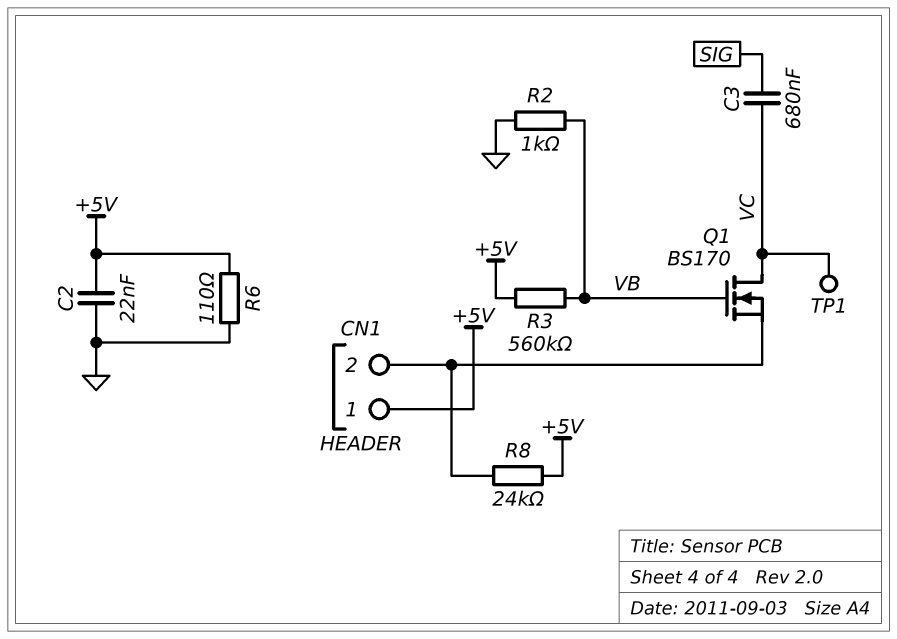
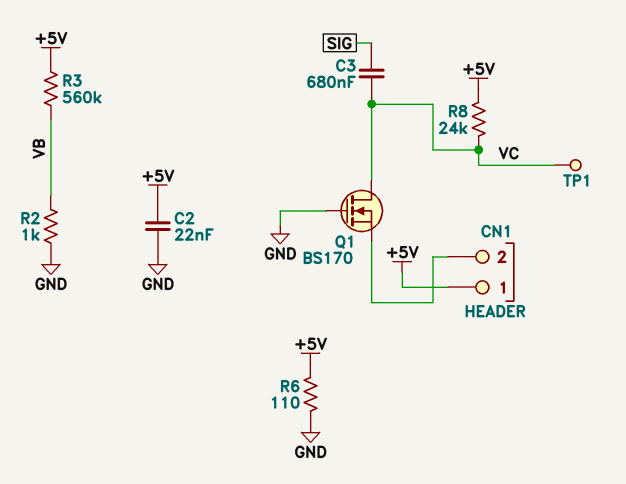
Q1: NMOS BS170 (G VB, D VC, S CN1/2) -> NMOS BS170 (G GND, D VC, S CN1/2)
R8: 24k (+5V, CN1/2) -> 24k (+5V, VC)

